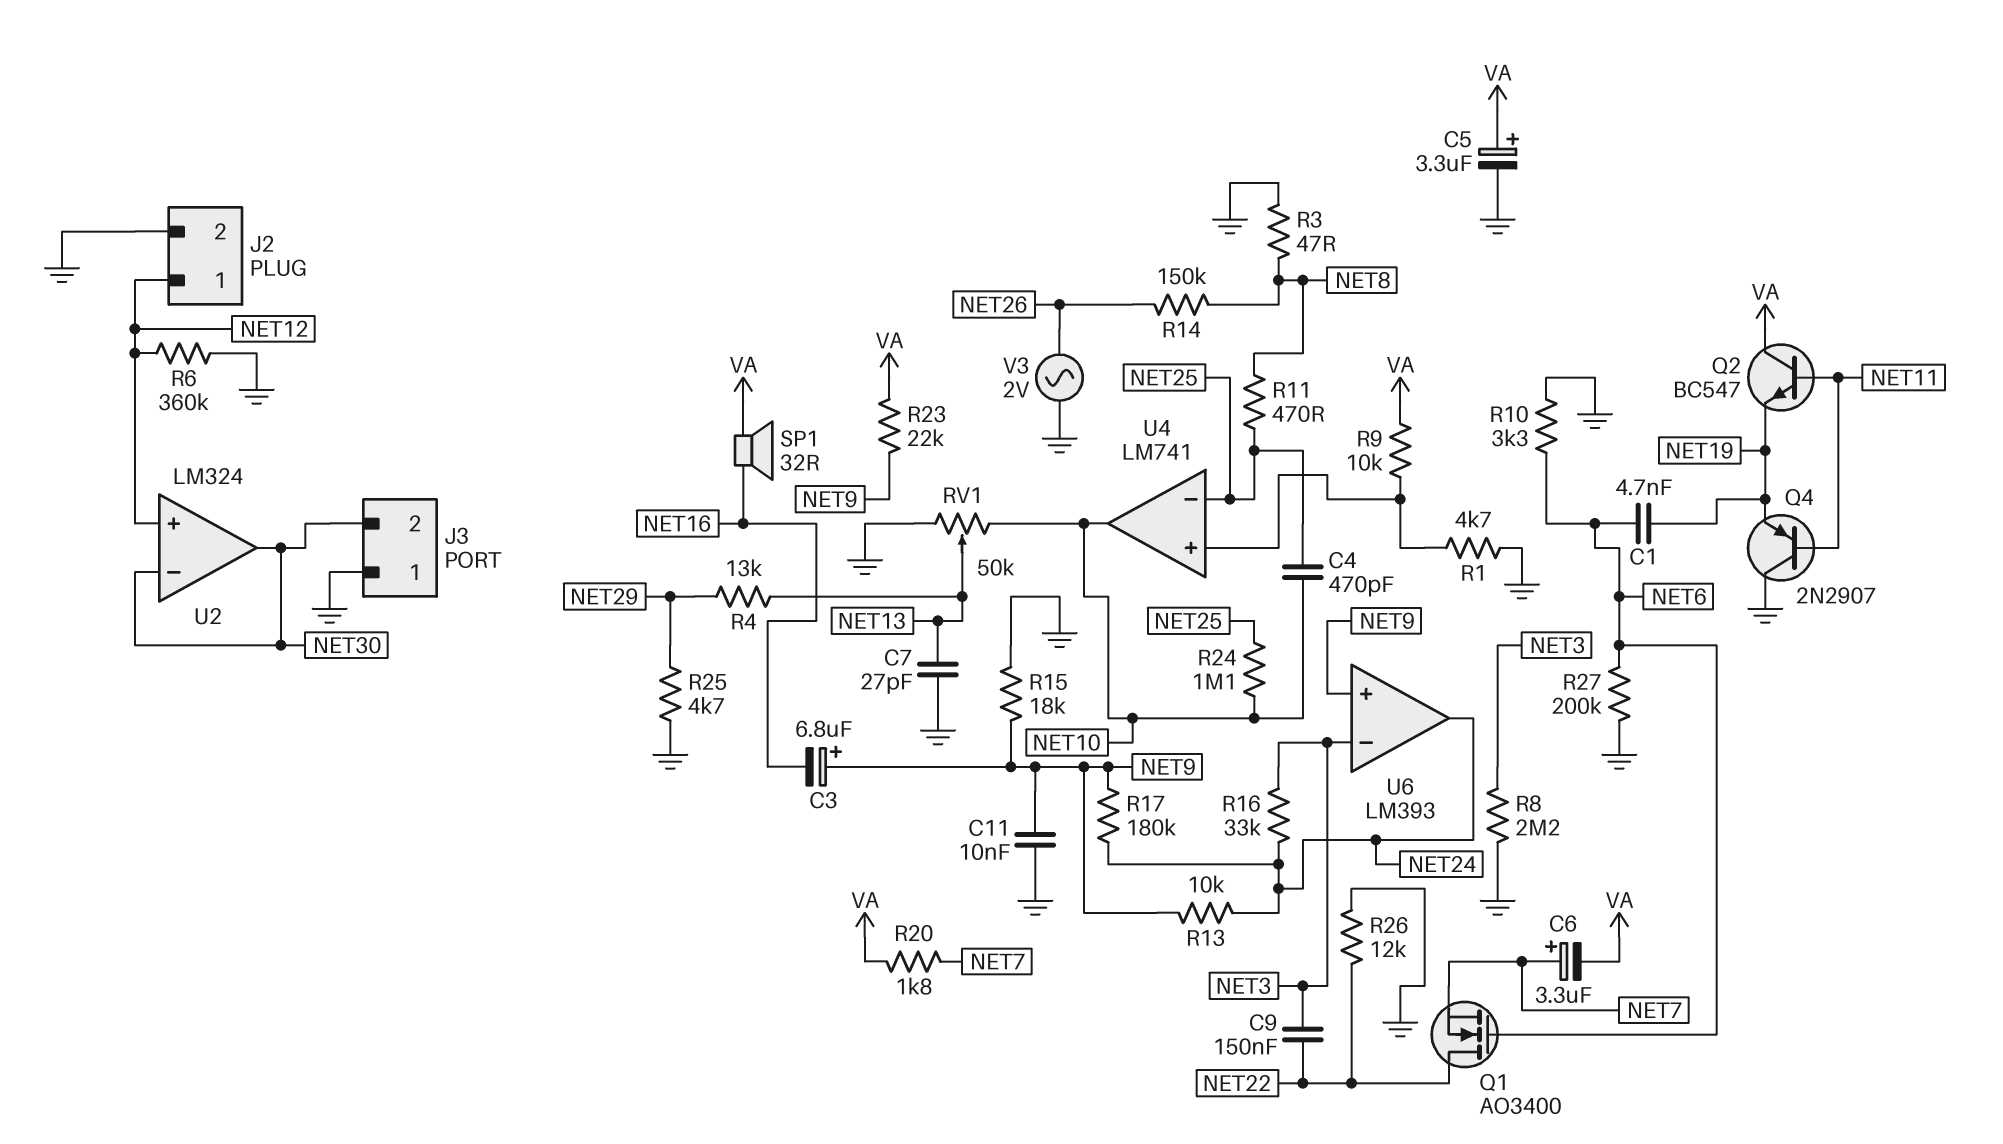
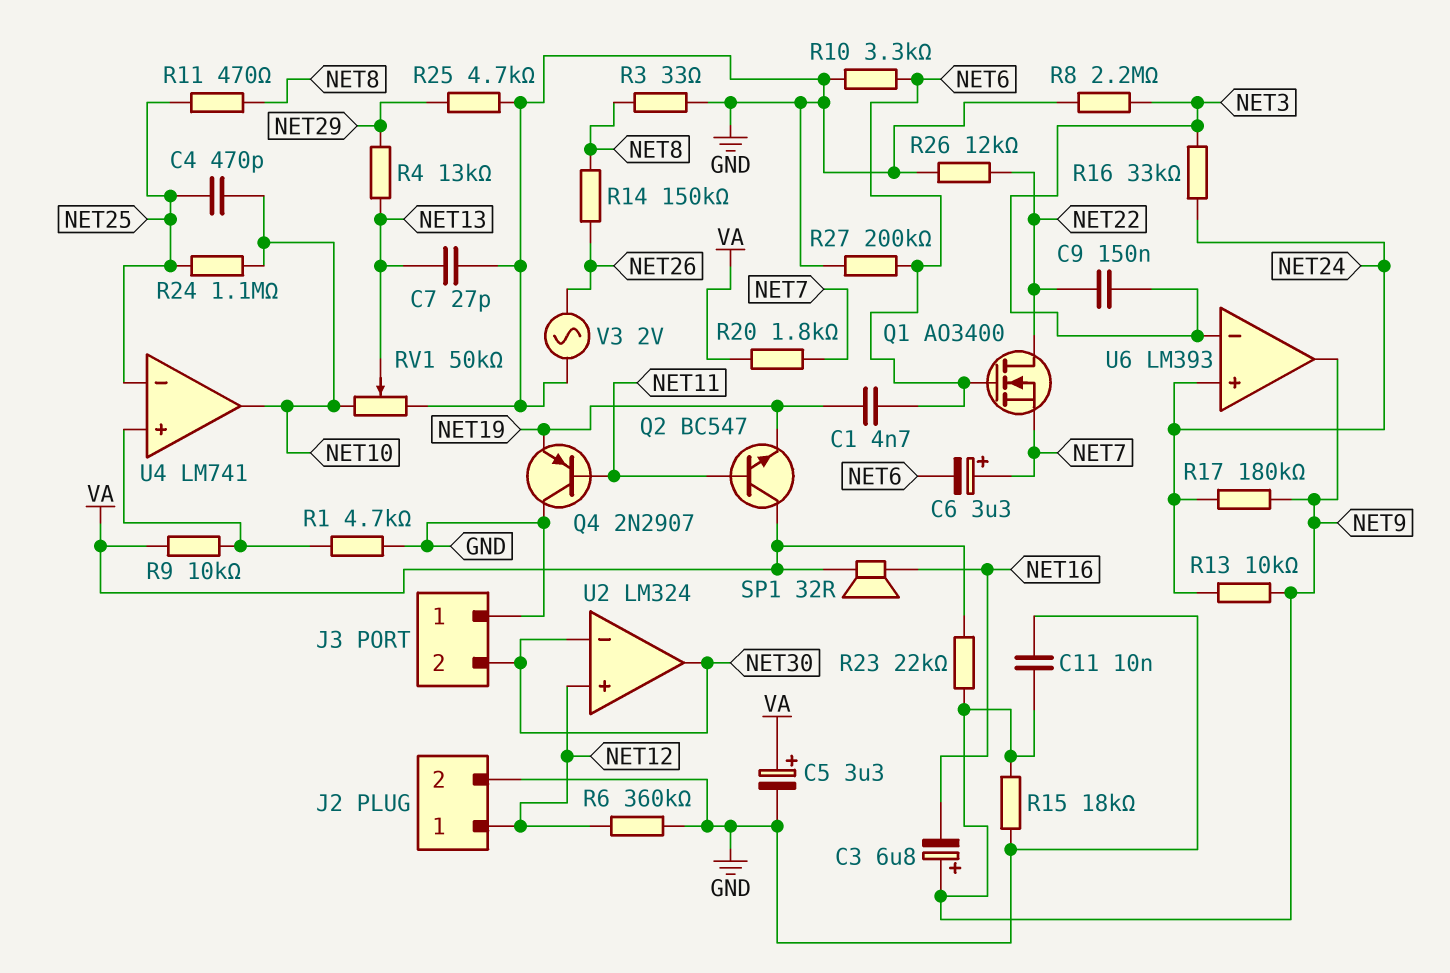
C6: 3.3uF (plus NET7, minus VA) -> 3.3uF (plus NET7, minus NET6)
R3: 47 (GND, NET8) -> 33 (GND, NET8)
U6 pin in+: NET9 -> NET24
U6 pin out: NET24 -> NET9

